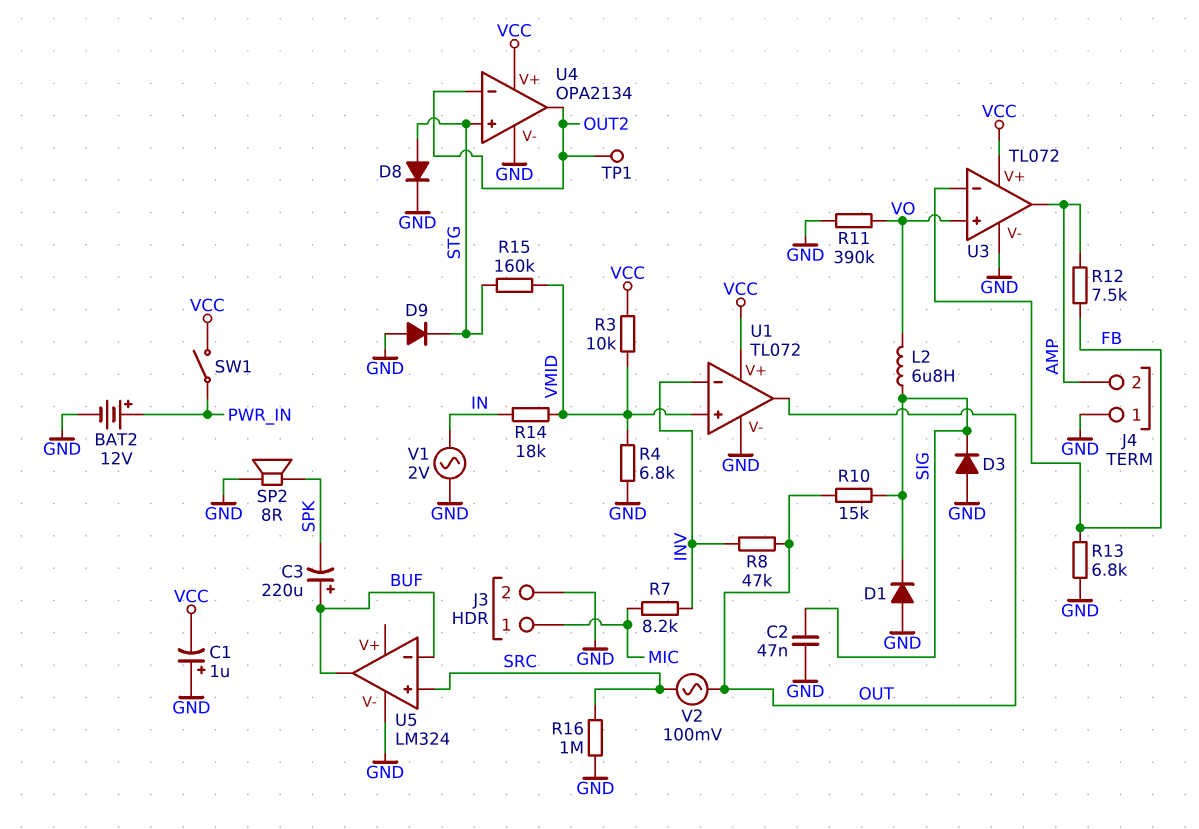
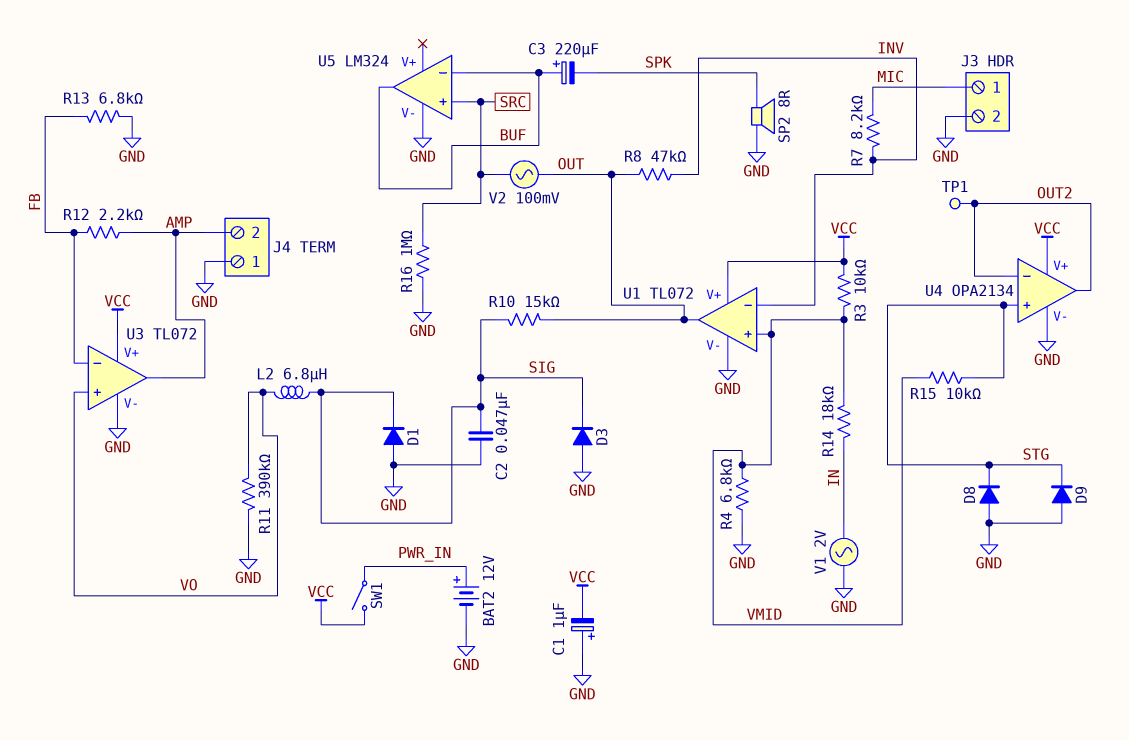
D8: diode (A STG, K GND) -> diode (A GND, K STG)
R12: 7.5k (AMP, FB) -> 2.2k (AMP, FB)
R15: 160k (STG, VMID) -> 10k (STG, VMID)

